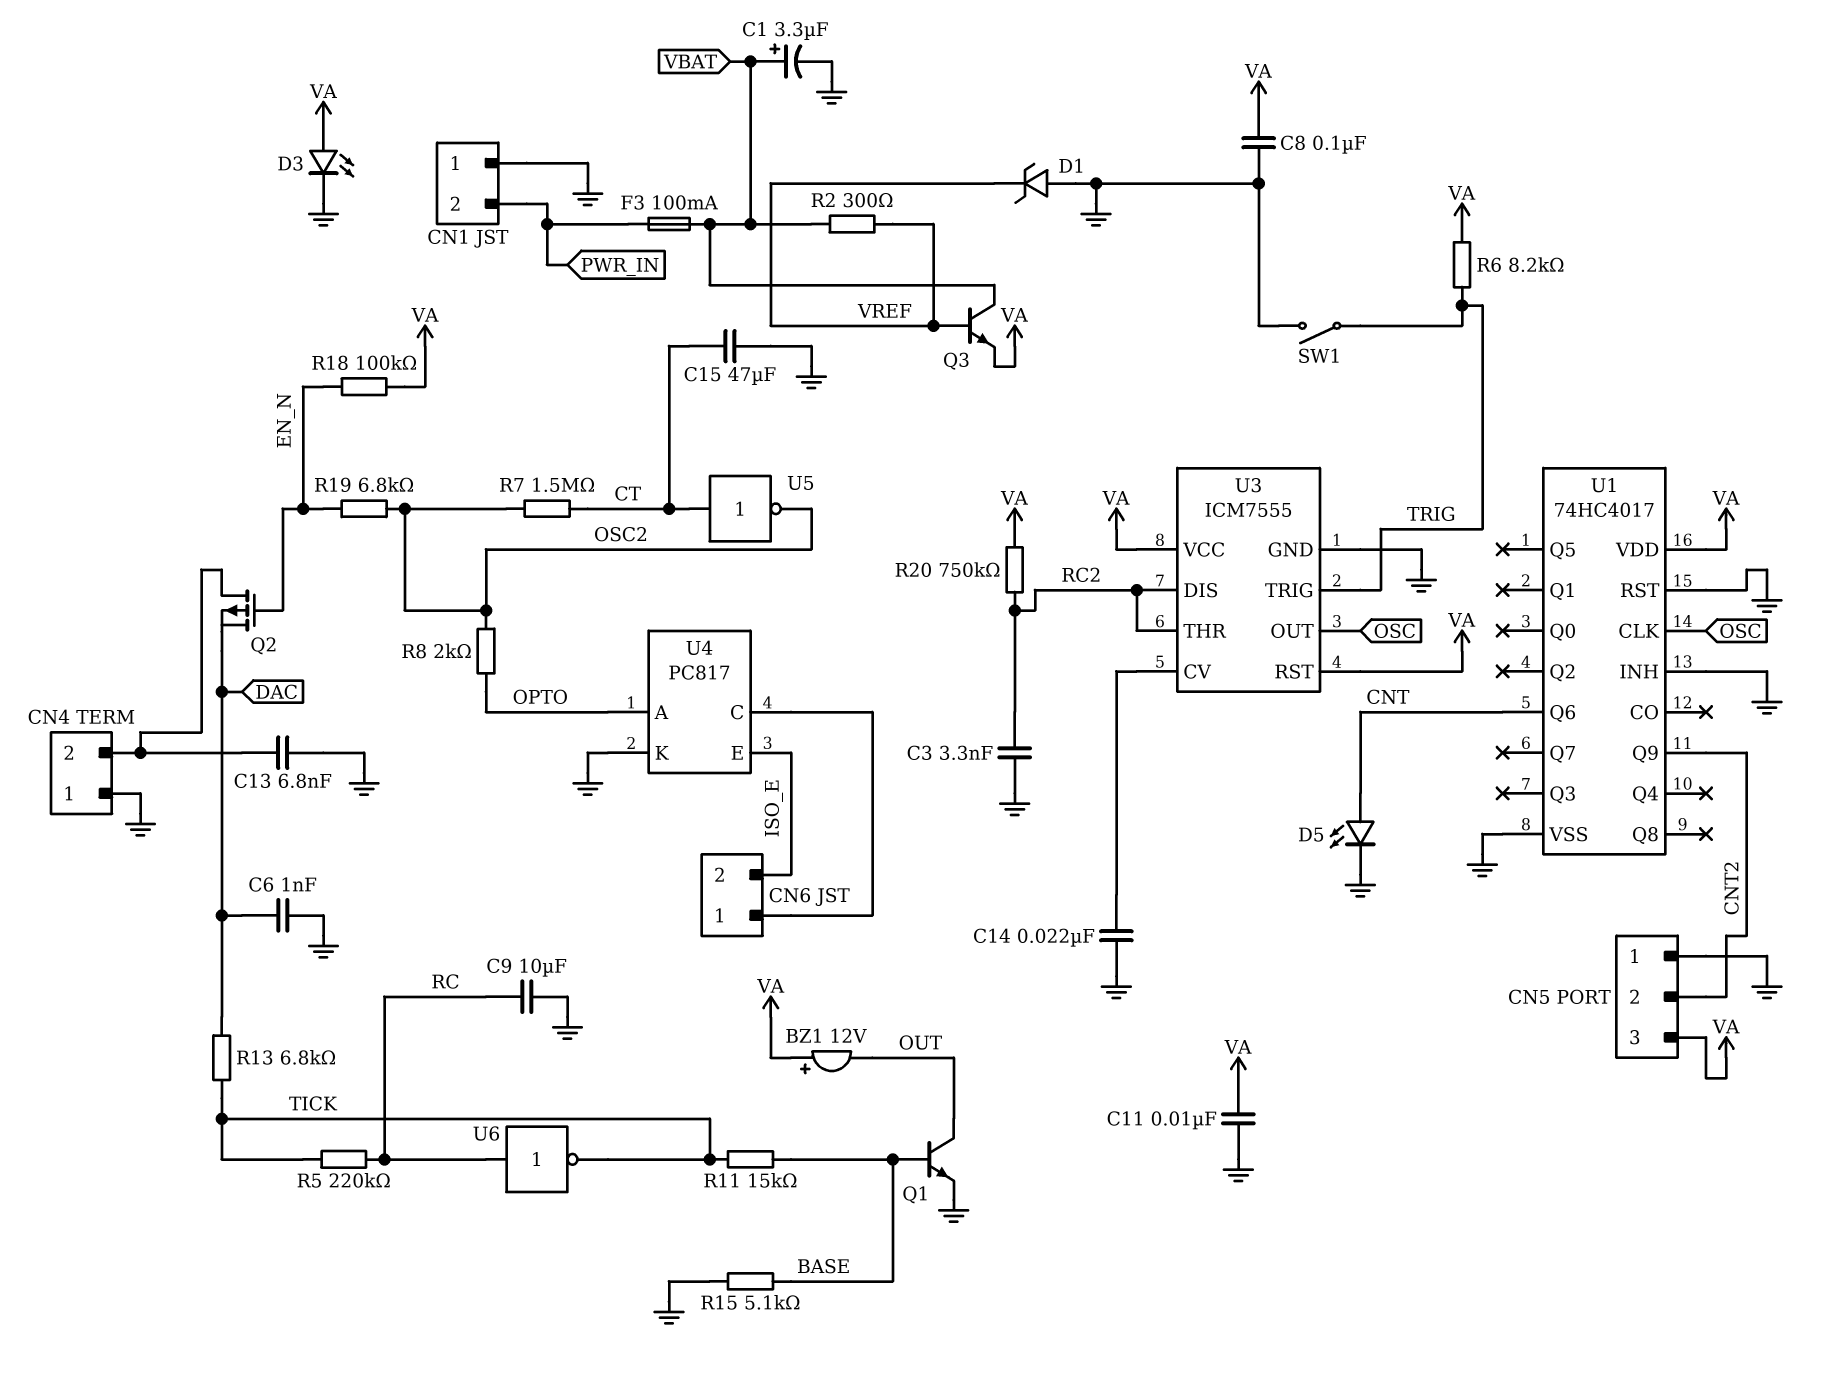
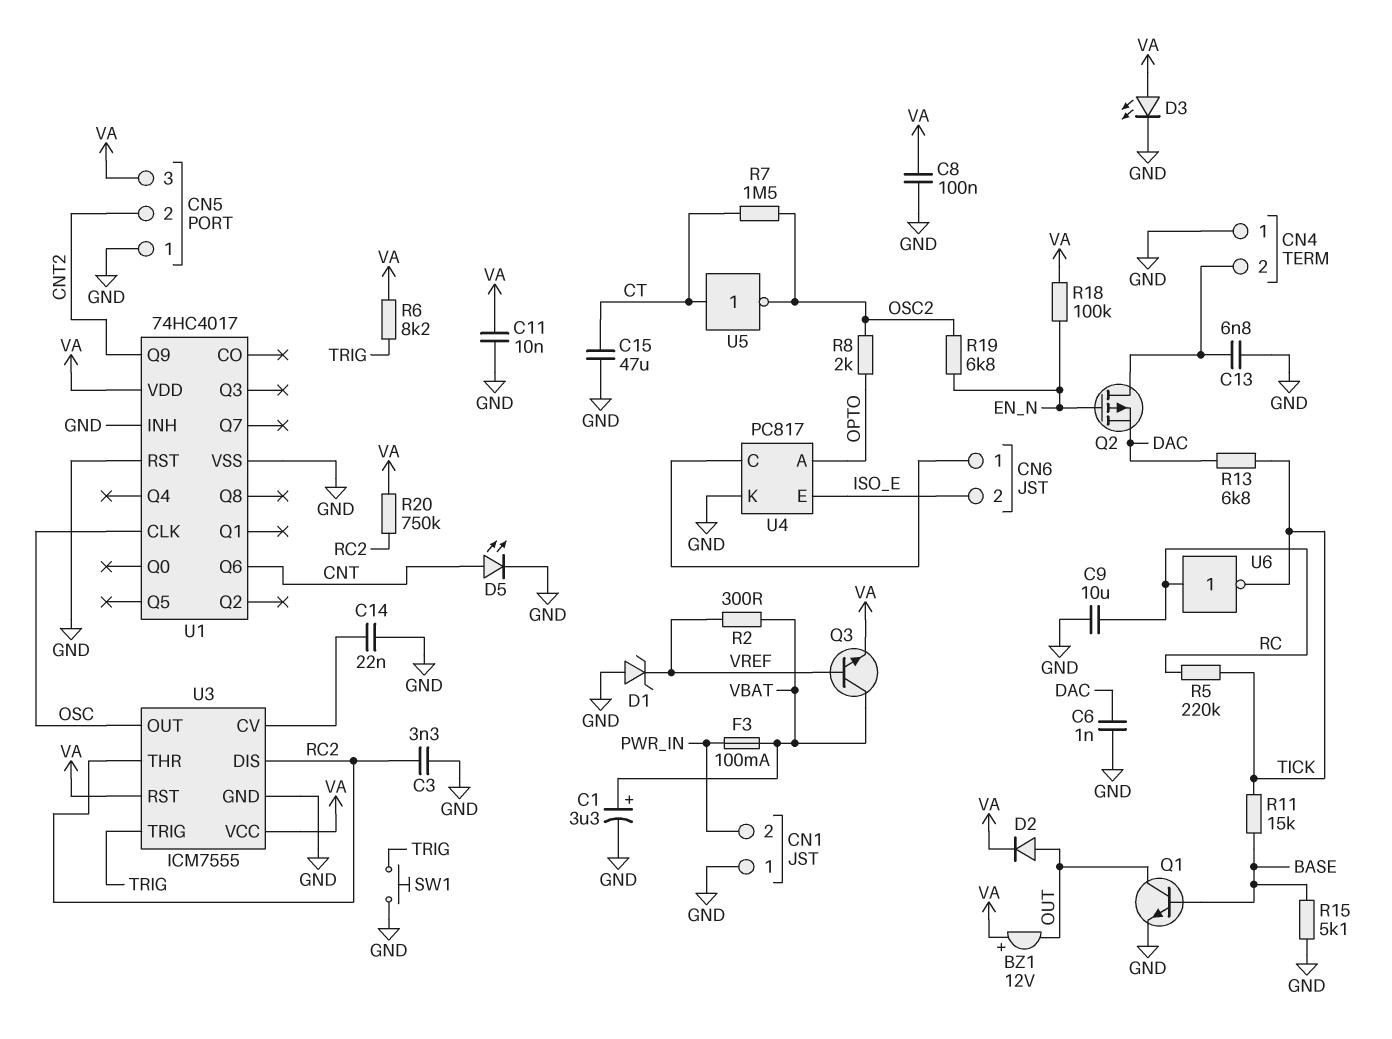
D2: none -> diode (A OUT, K VA)
SW1: switch (GND, TRIG) -> button (GND, TRIG)

